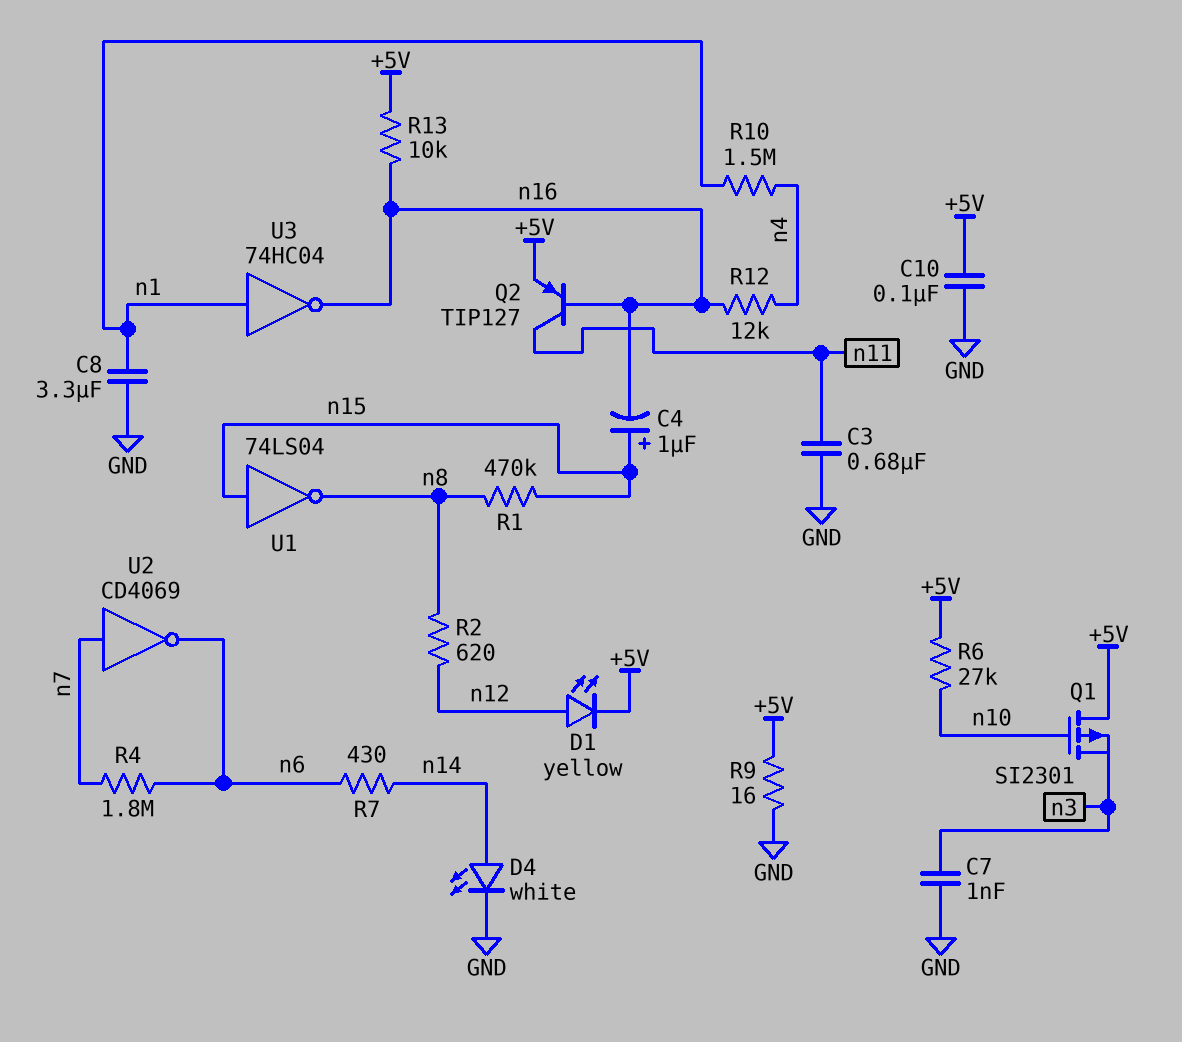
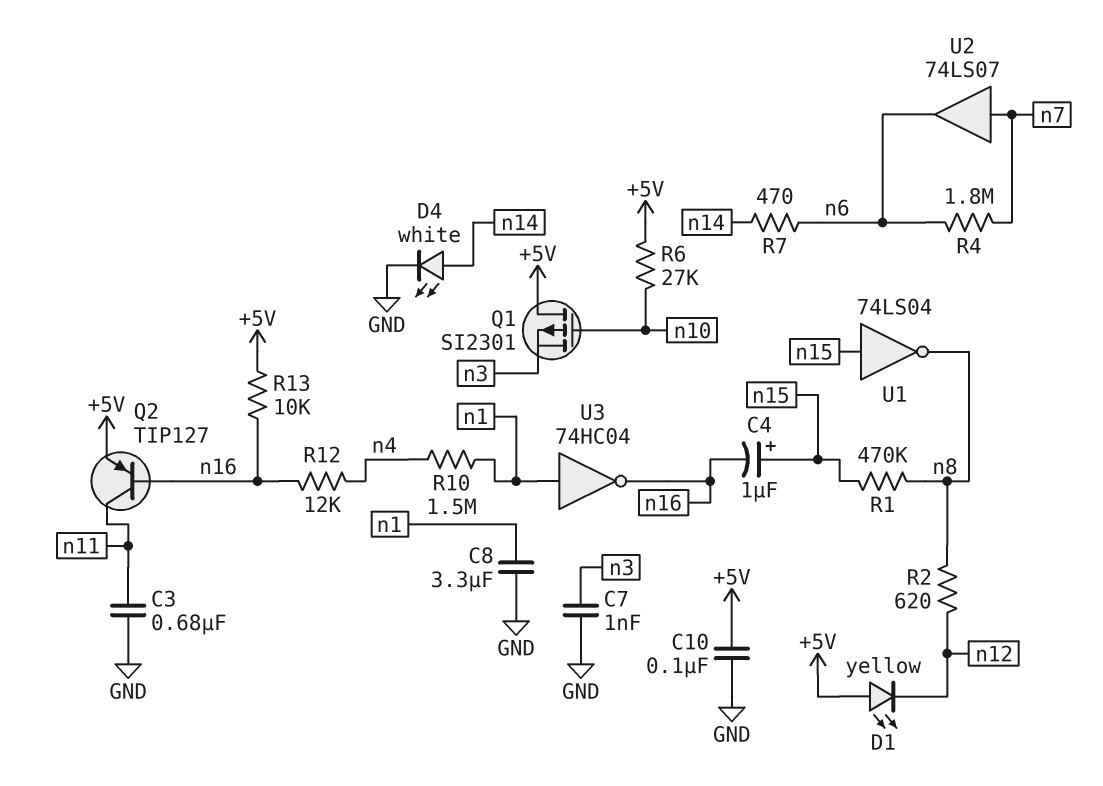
D1: LED yellow (A n12, K +5V) -> LED yellow (A +5V, K n12)
R7: 430 (n6, n14) -> 470 (n6, n14)
R9: 16 (+5V, GND) -> none
U2: NOT CD4069 (in n7, out n6) -> buffer 74LS07 (in n7, out n6)

